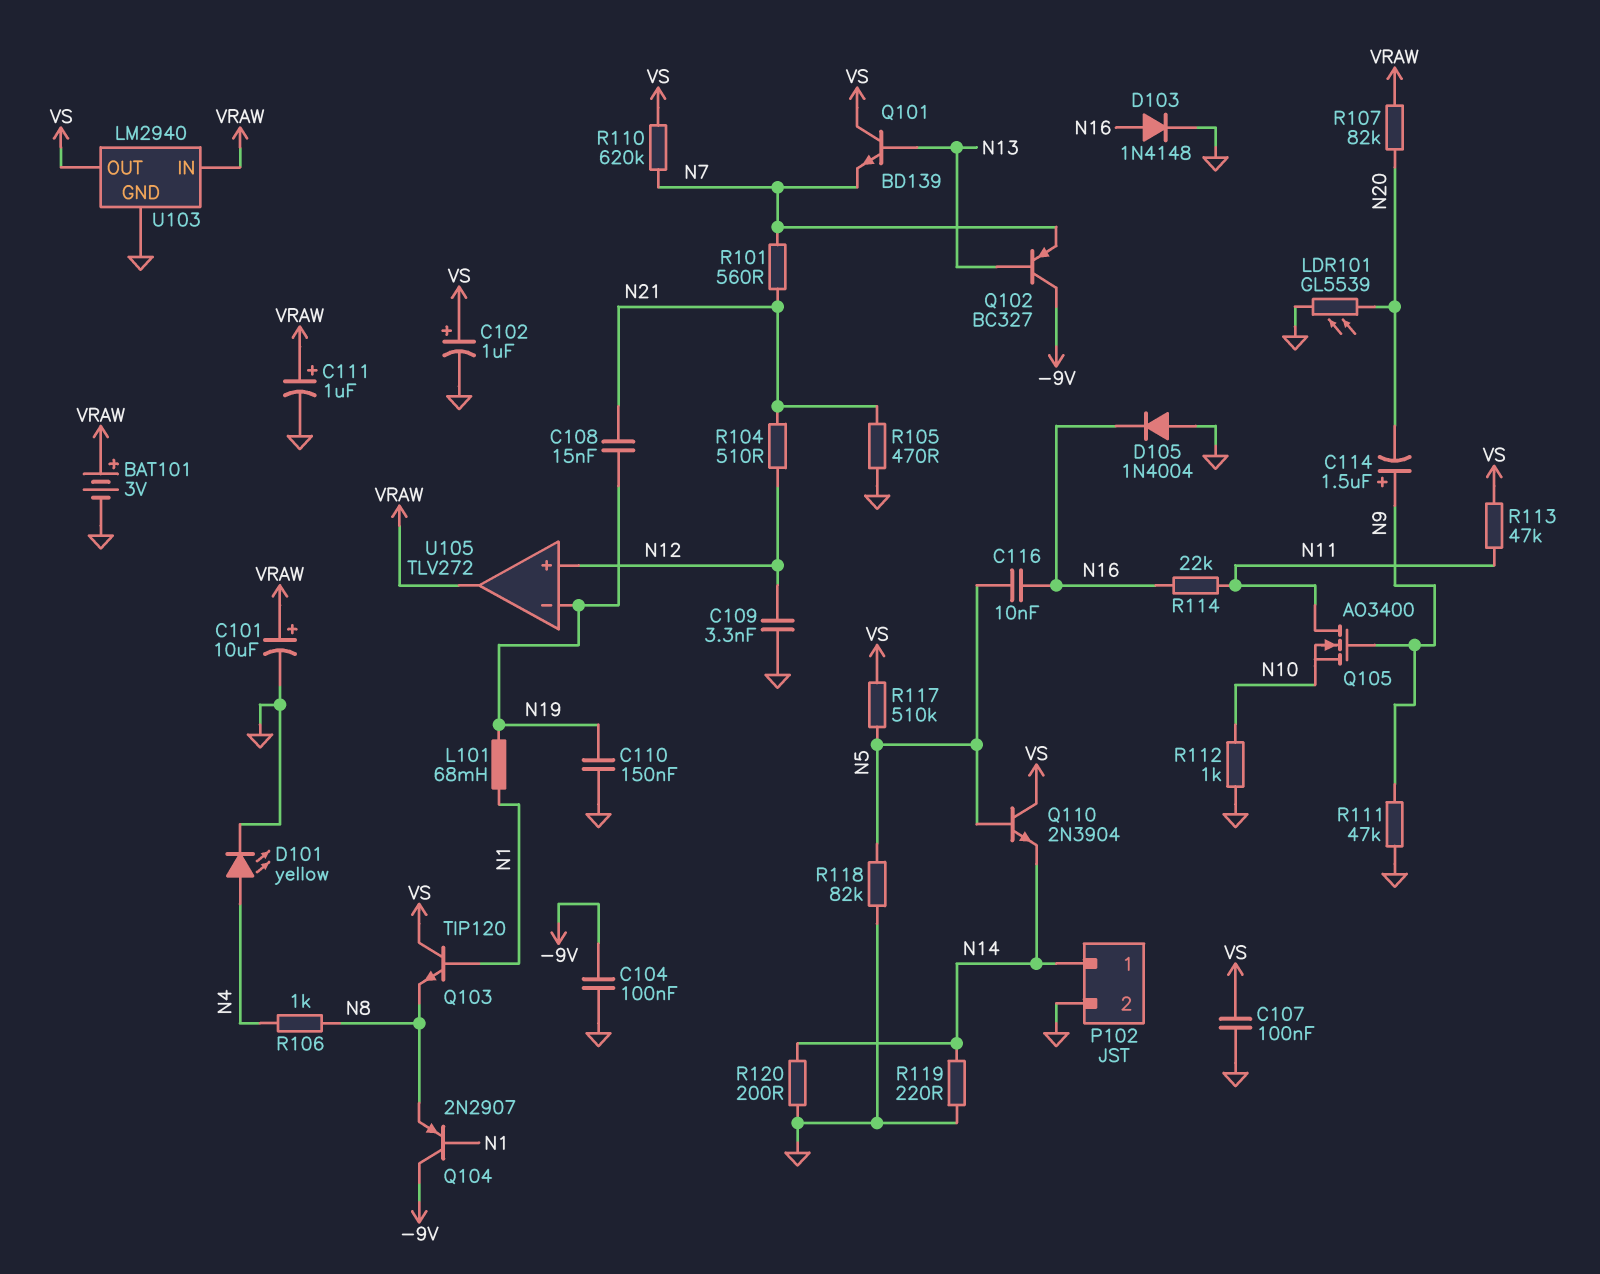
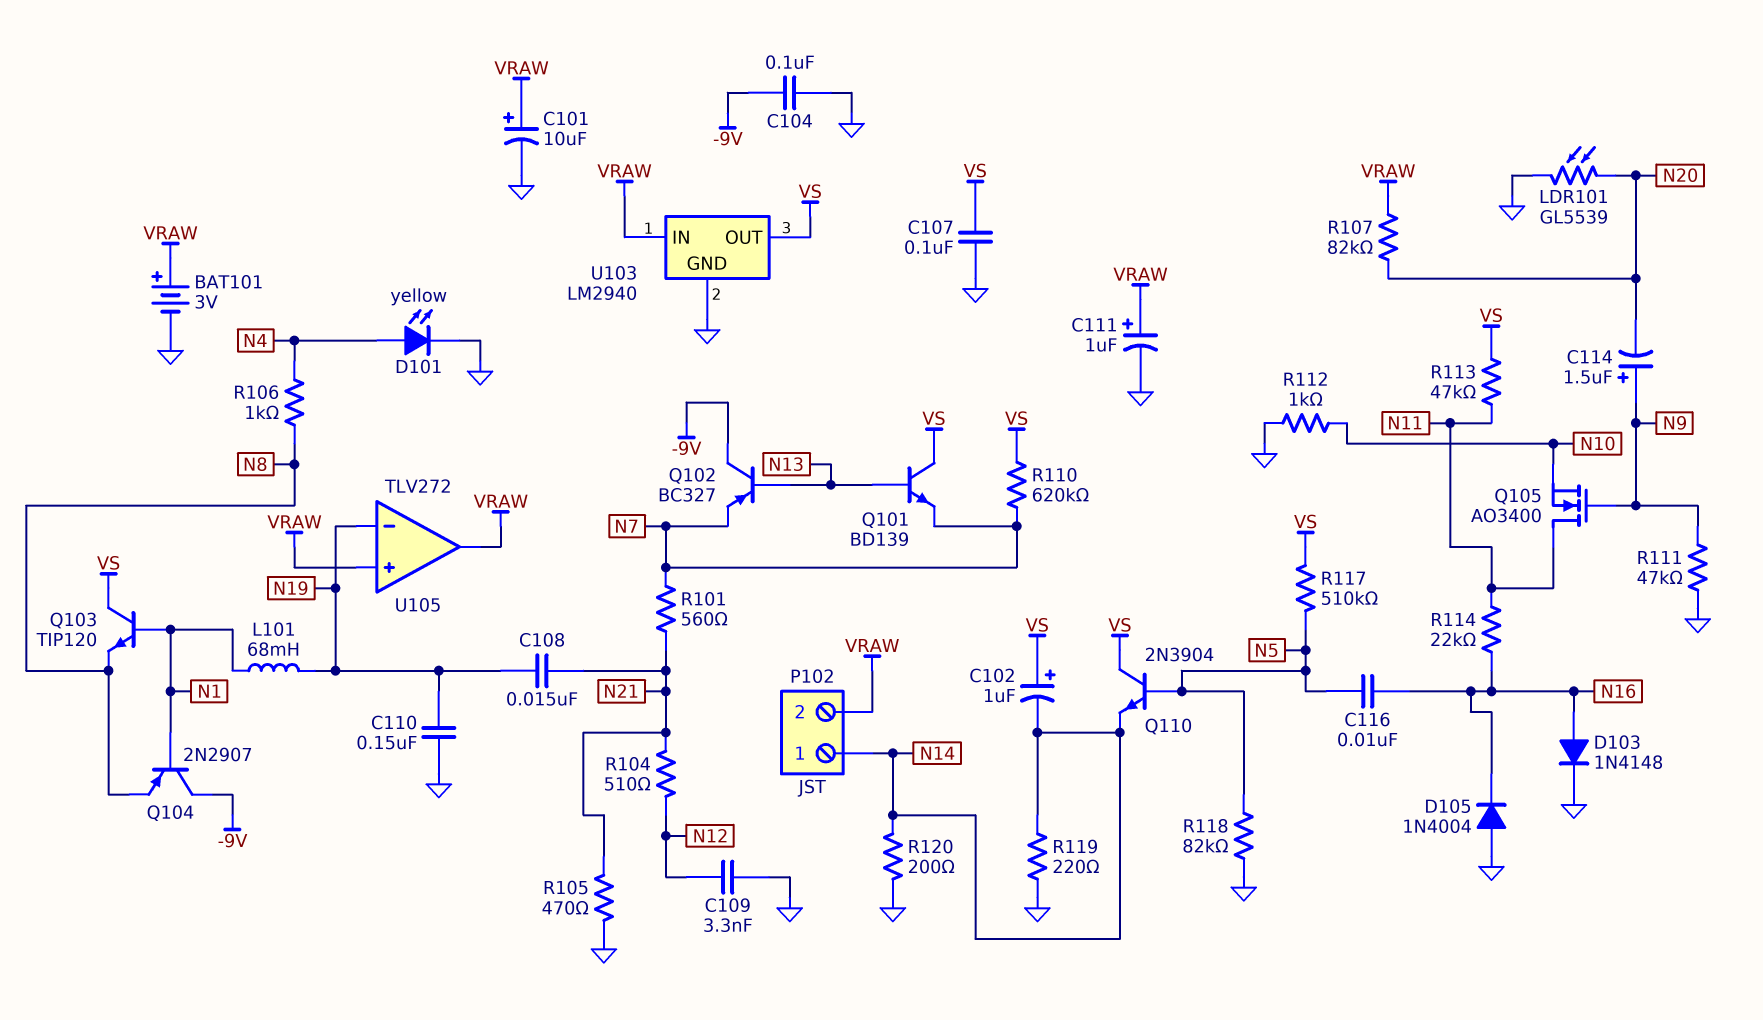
C102: 1uF (plus VS, minus GND) -> 1uF (plus VS, minus N14)
P102 pin 2: GND -> VRAW
U105 pin in+: N12 -> VRAW

